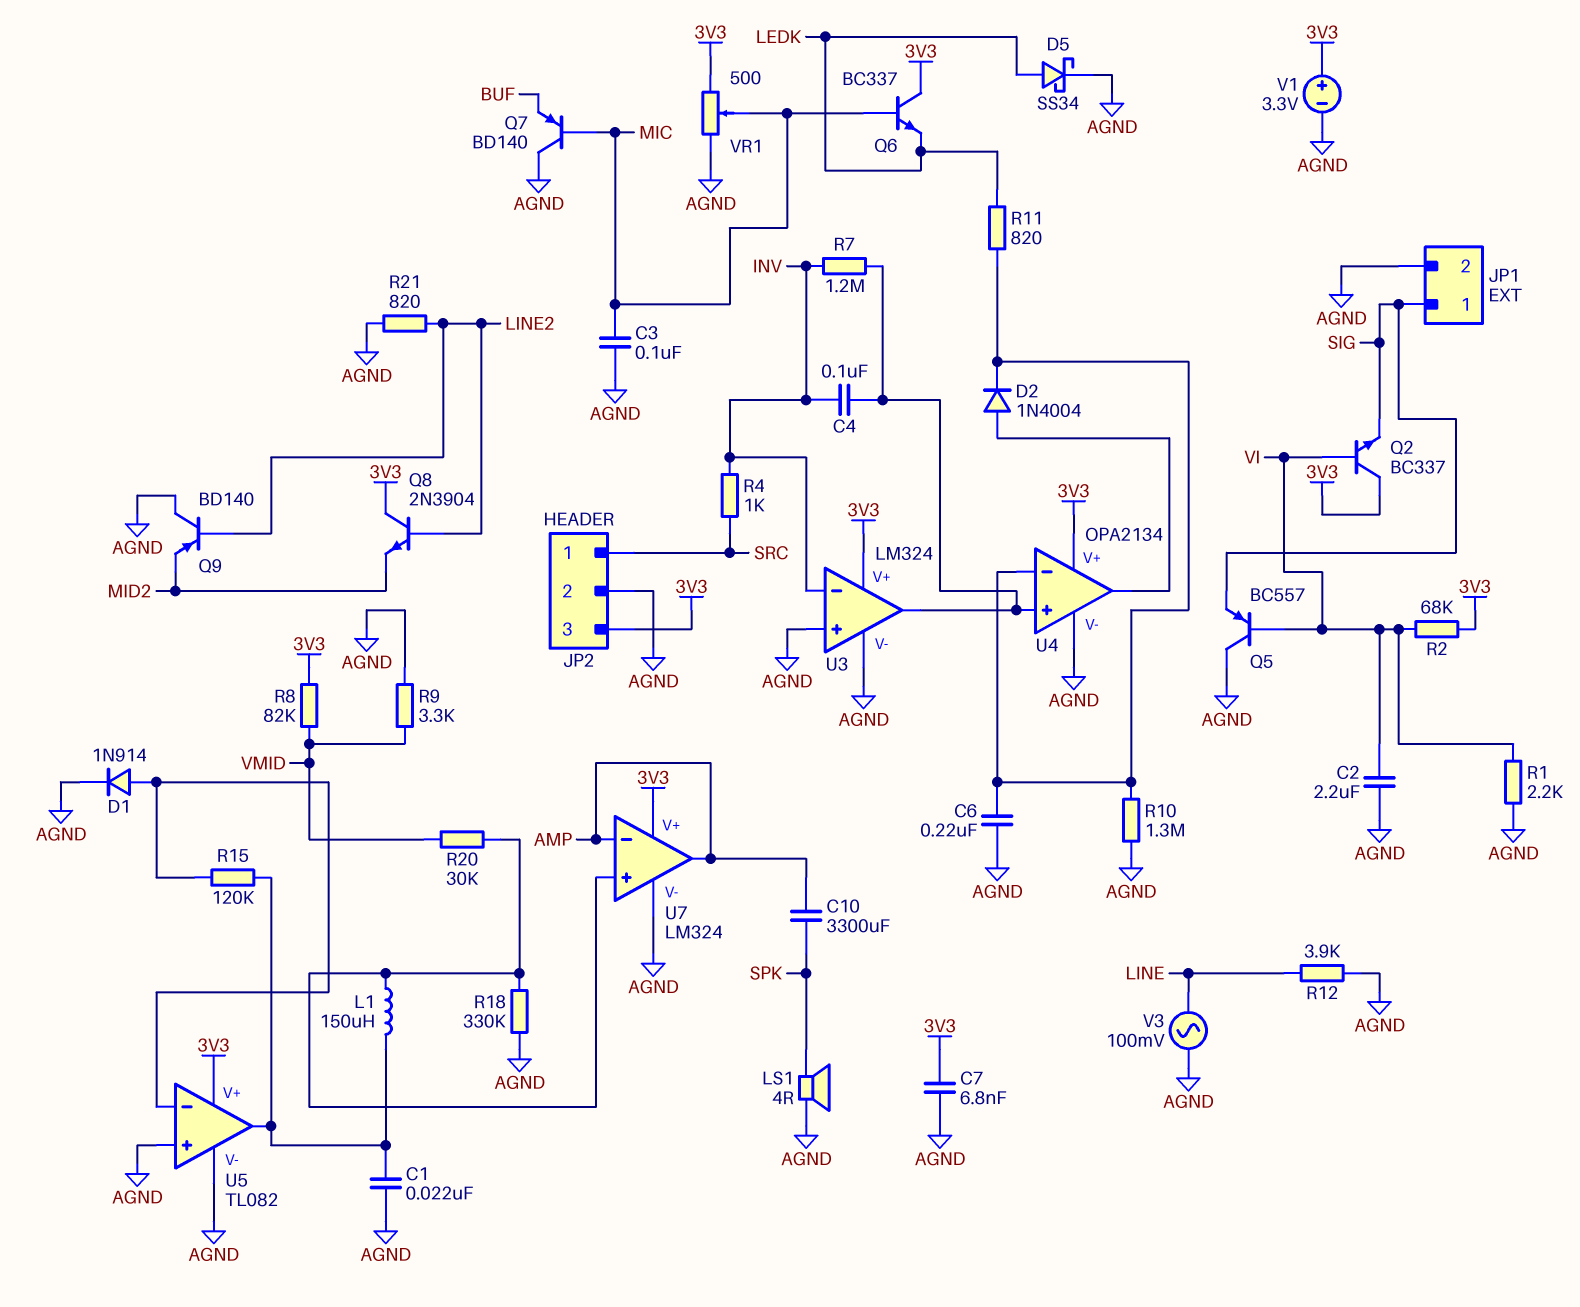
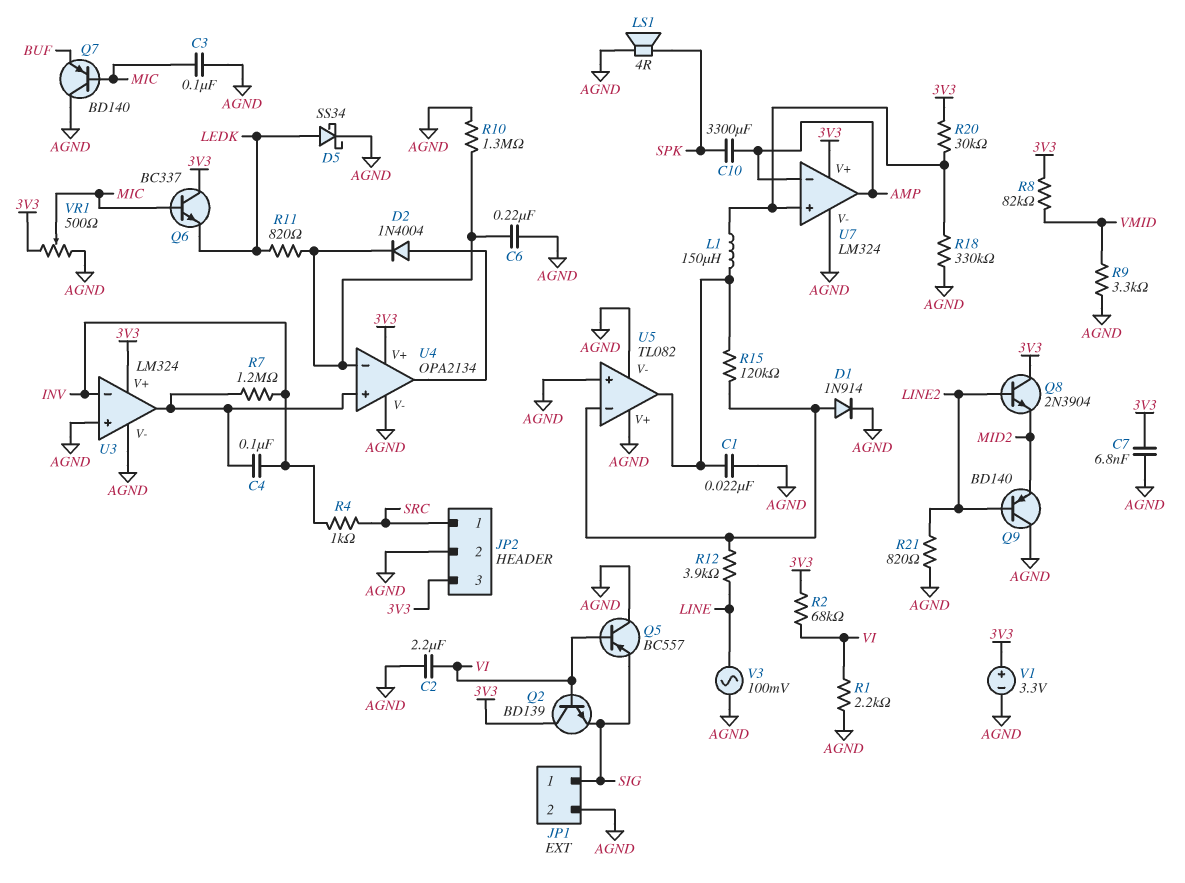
Q2: NPN BC337 (B VI, C 3V3, E SIG) -> NPN BD139 (B VI, C 3V3, E SIG)
R12: 3.9k (AGND, LINE) -> 3.9k (LINE, U5/in-)
R20: 30k (U7/in+, VMID) -> 30k (3V3, U7/in+)
U5 pin V+: 3V3 -> AGND

